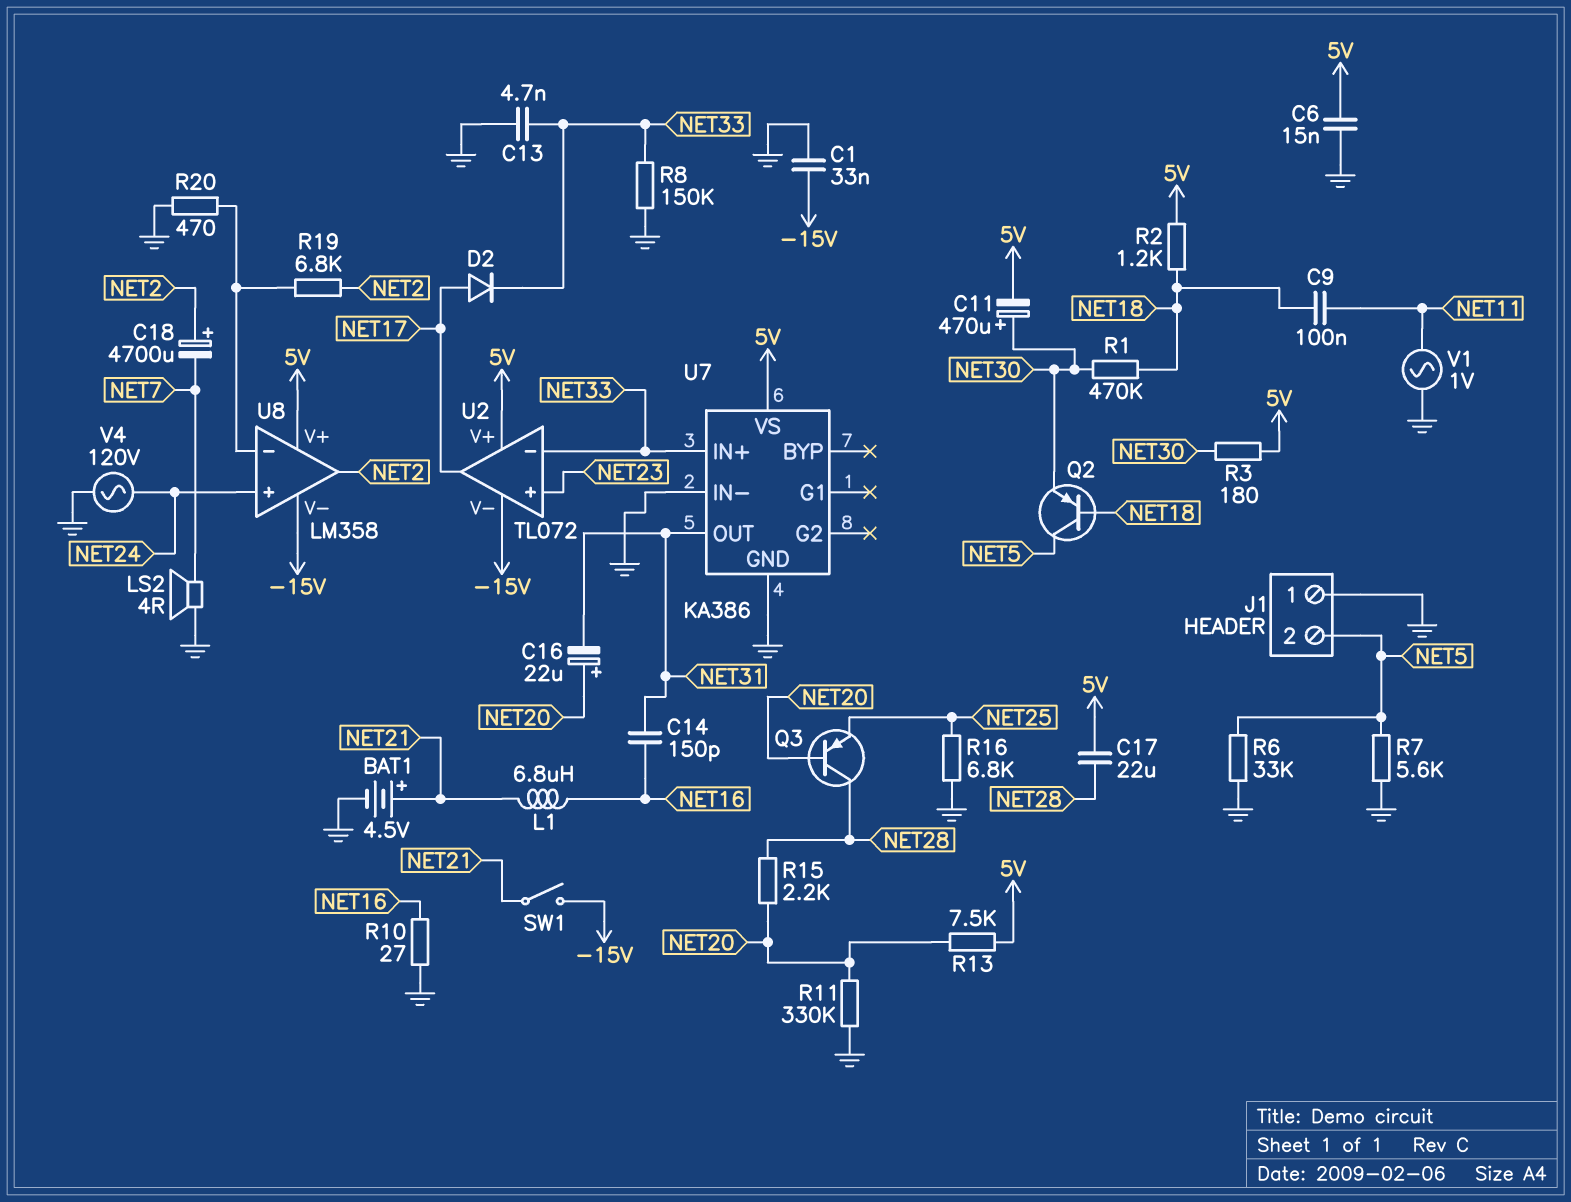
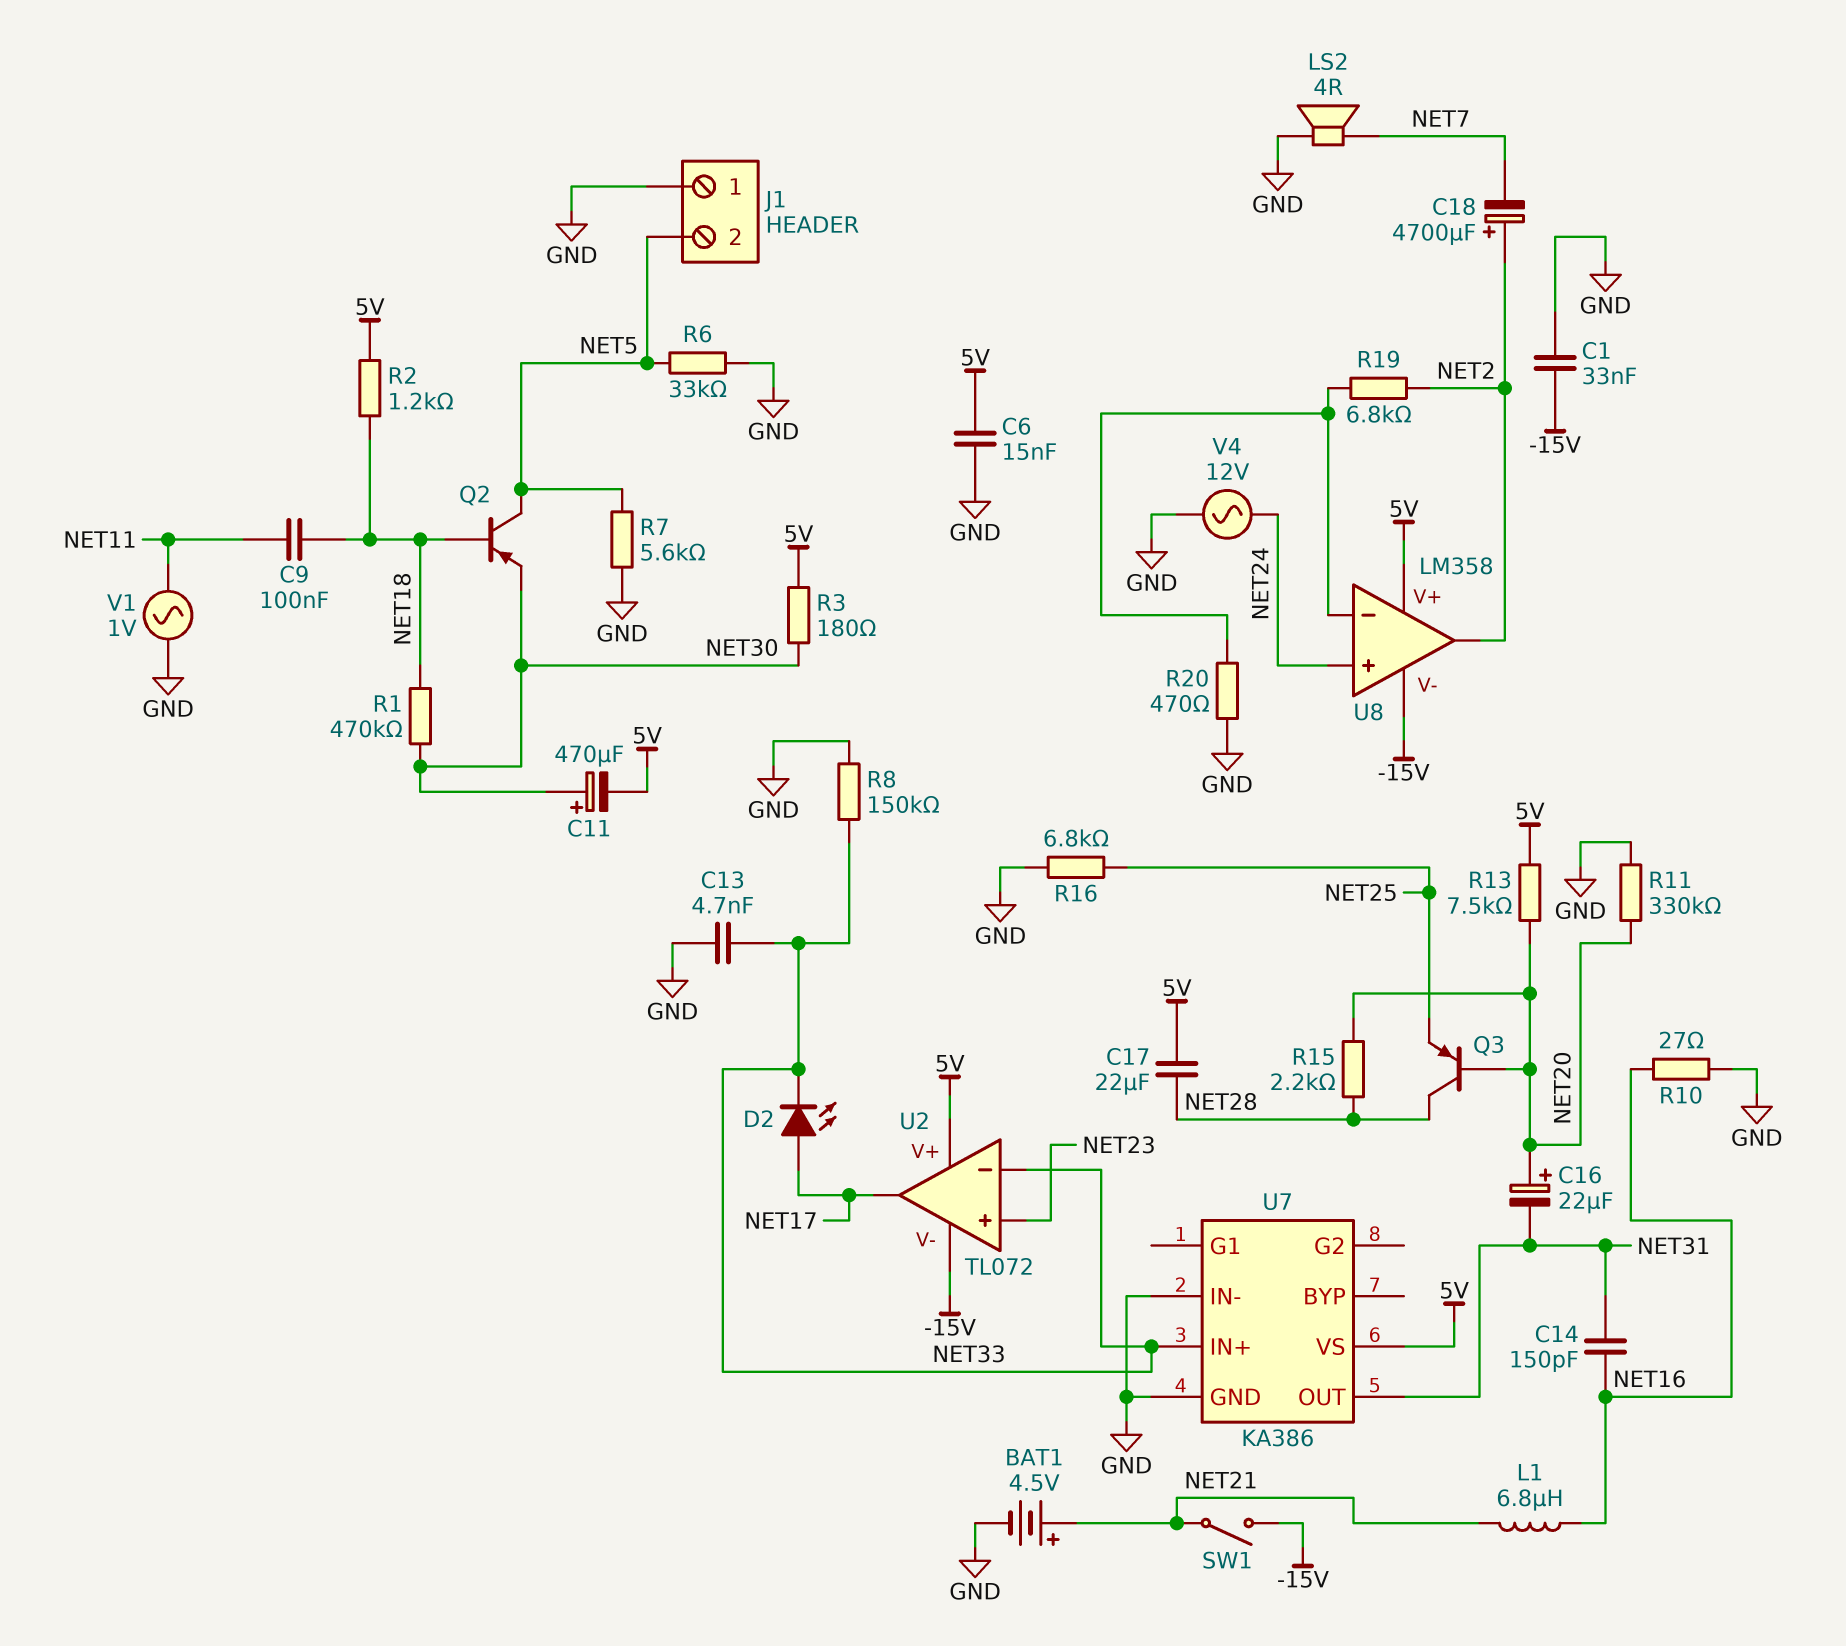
D2: diode (A NET17, K NET33) -> LED (A NET17, K NET33)
V4: AC 120V (GND, NET24) -> AC 12V (GND, NET24)

